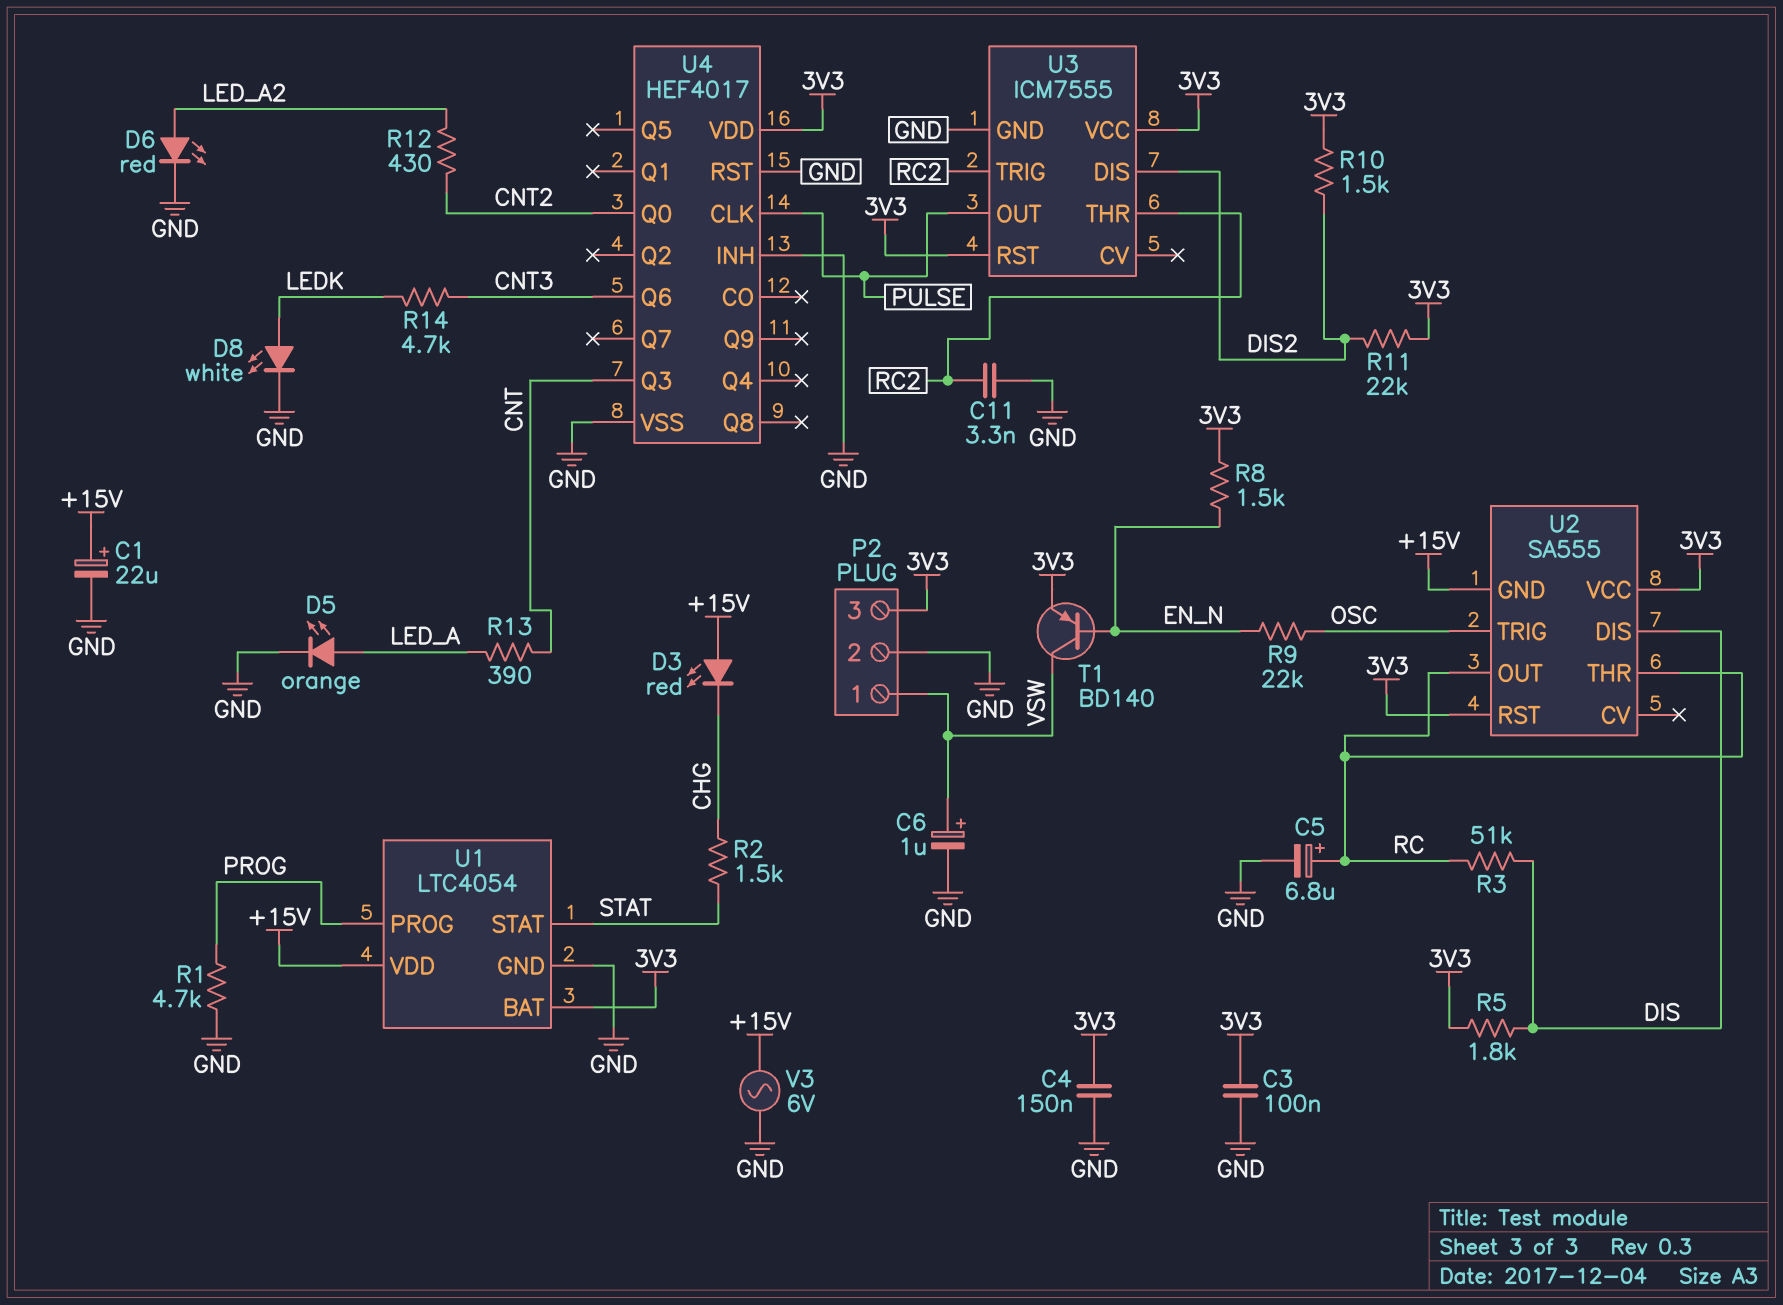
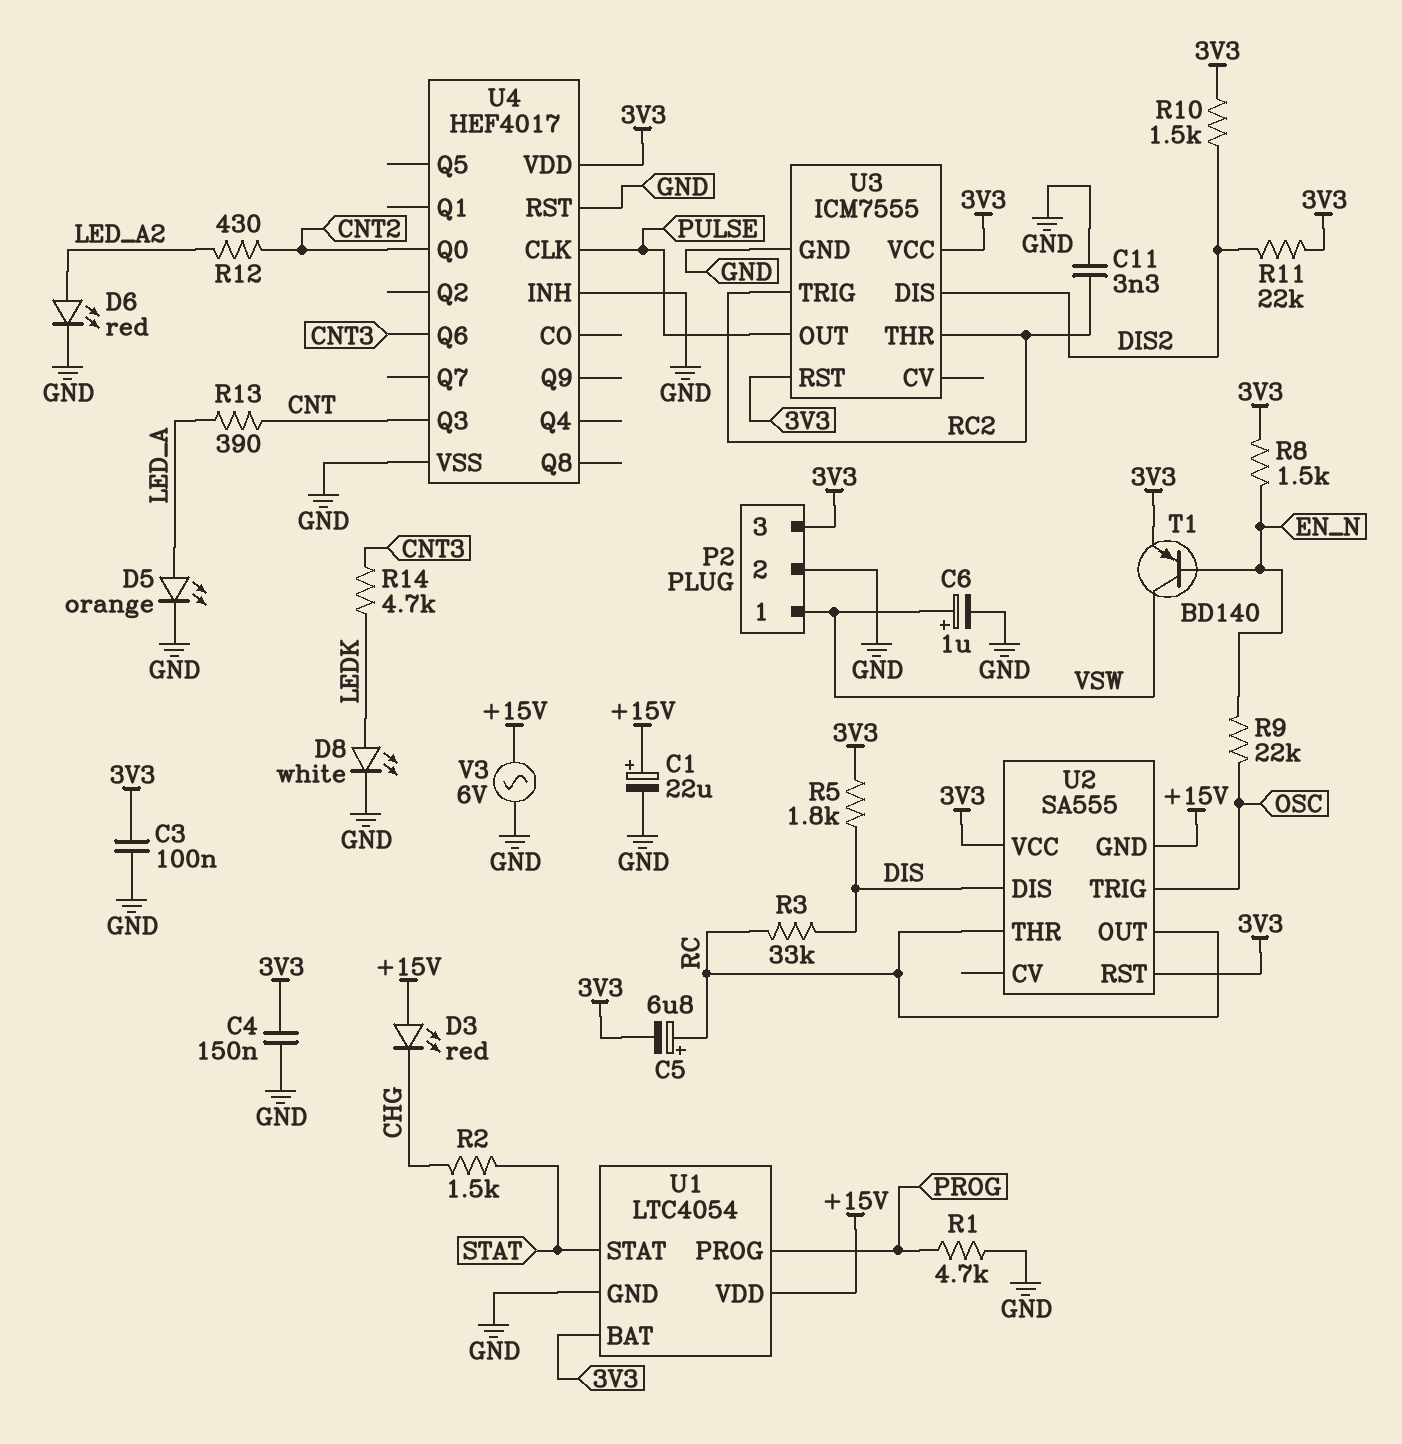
C5: 6.8uF (plus RC, minus GND) -> 6.8uF (plus RC, minus 3V3)
R3: 51k (DIS, RC) -> 33k (DIS, RC)

